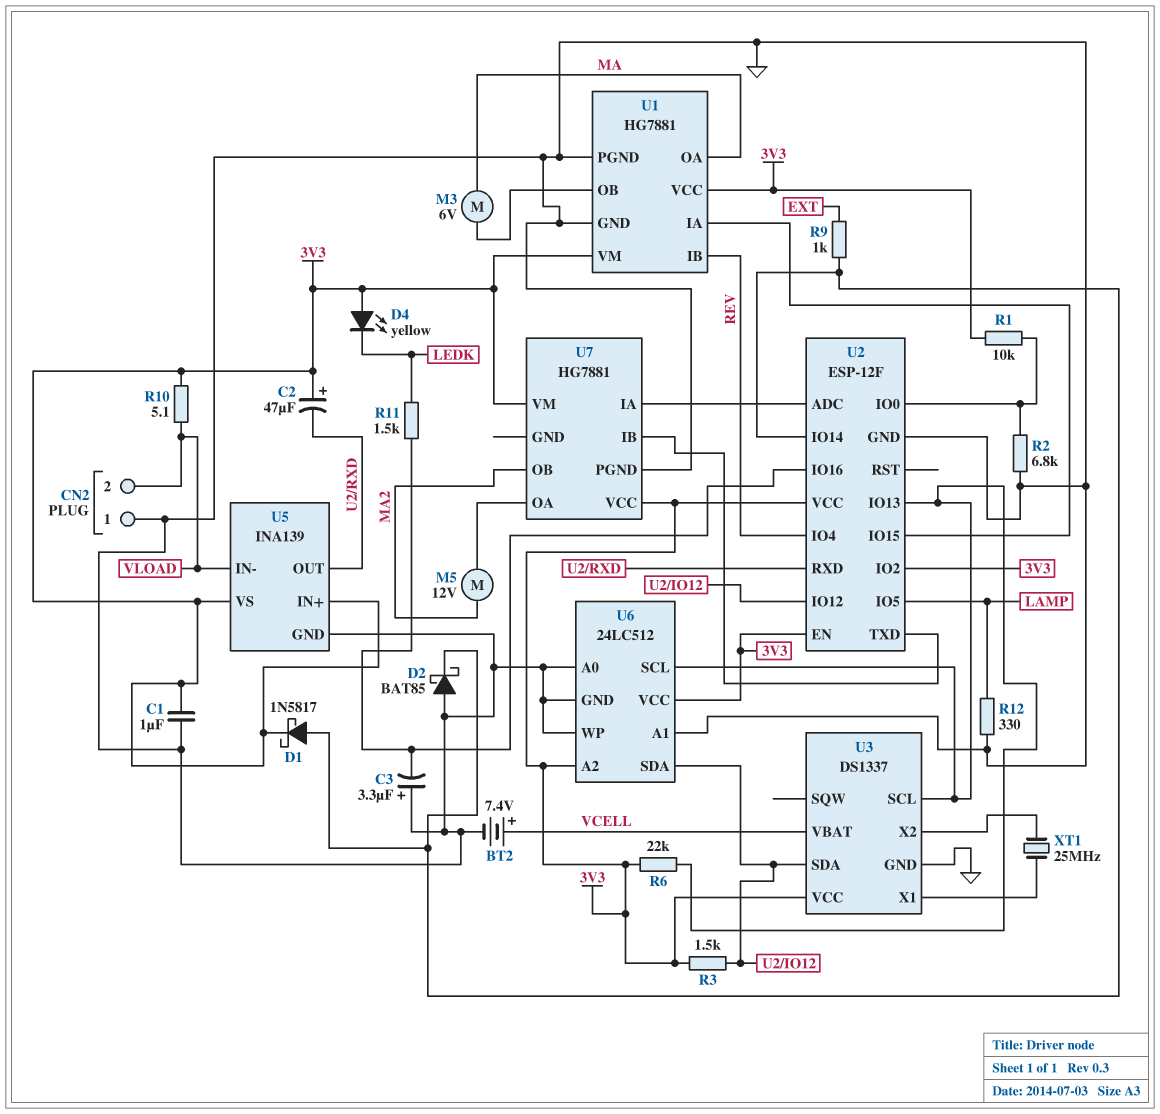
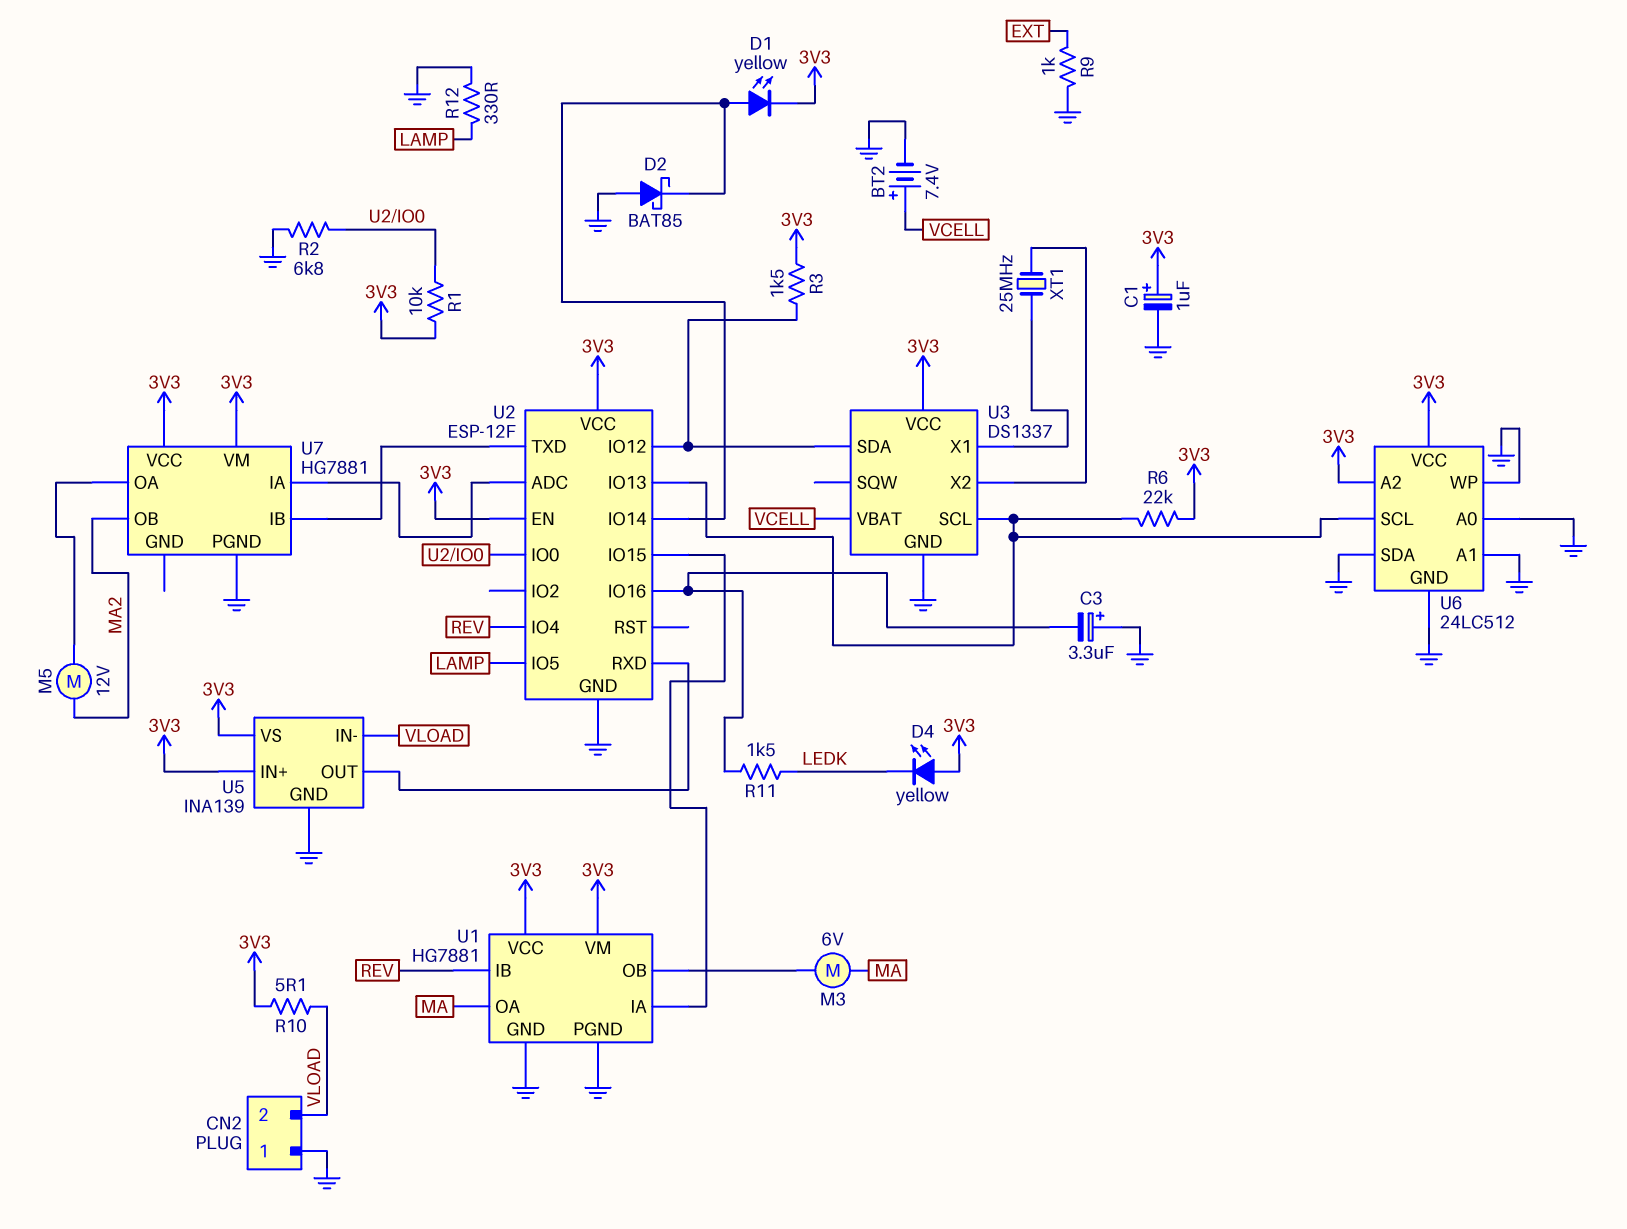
C1: 1uF (3V3, GND) -> 1uF (plus 3V3, minus GND)
C2: 47uF (plus 3V3, minus U2/RXD) -> none
D1: schottky 1N5817 (A U2/IO14, K 3V3) -> LED yellow (A U2/IO14, K 3V3)
R9: 1k (EXT, U2/IO14) -> 1k (EXT, GND)
U2 pin IO2: 3V3 -> none
U6 pin SDA: U2/IO12 -> GND

